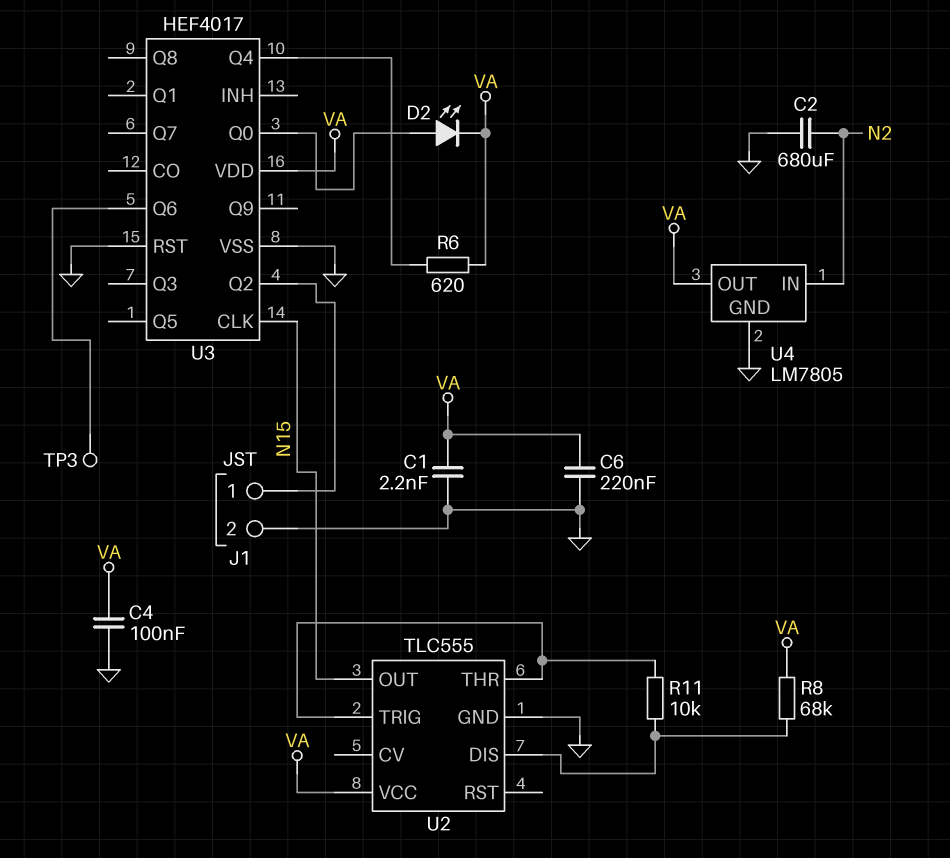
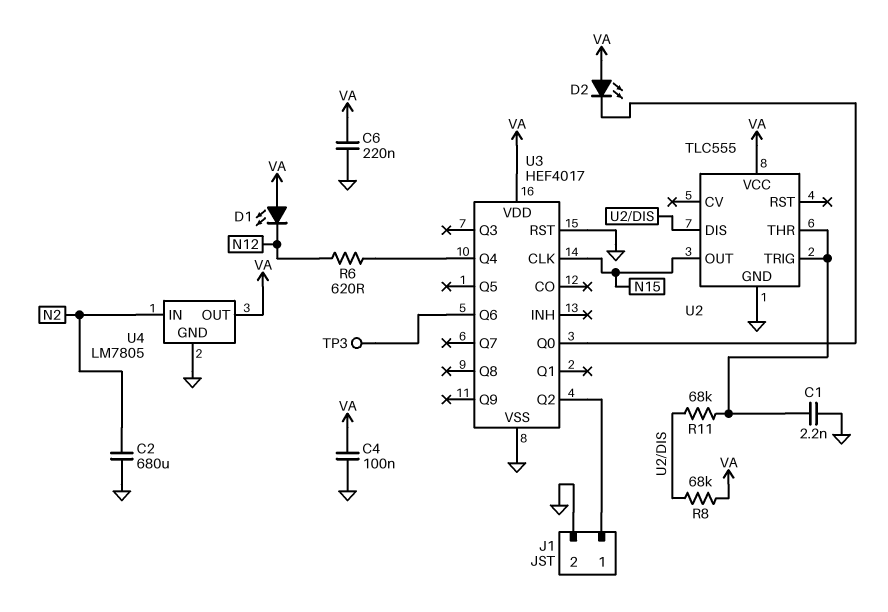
C1: 2.2nF (GND, VA) -> 2.2nF (GND, U2/THR)
D1: none -> LED (A VA, K N12)
D2: LED (A U3/Q0, K VA) -> LED (A VA, K U3/Q0)
R6: 620 (U3/Q4, VA) -> 620 (N12, U3/Q4)
R11: 10k (U2/DIS, U2/THR) -> 68k (U2/DIS, U2/THR)

